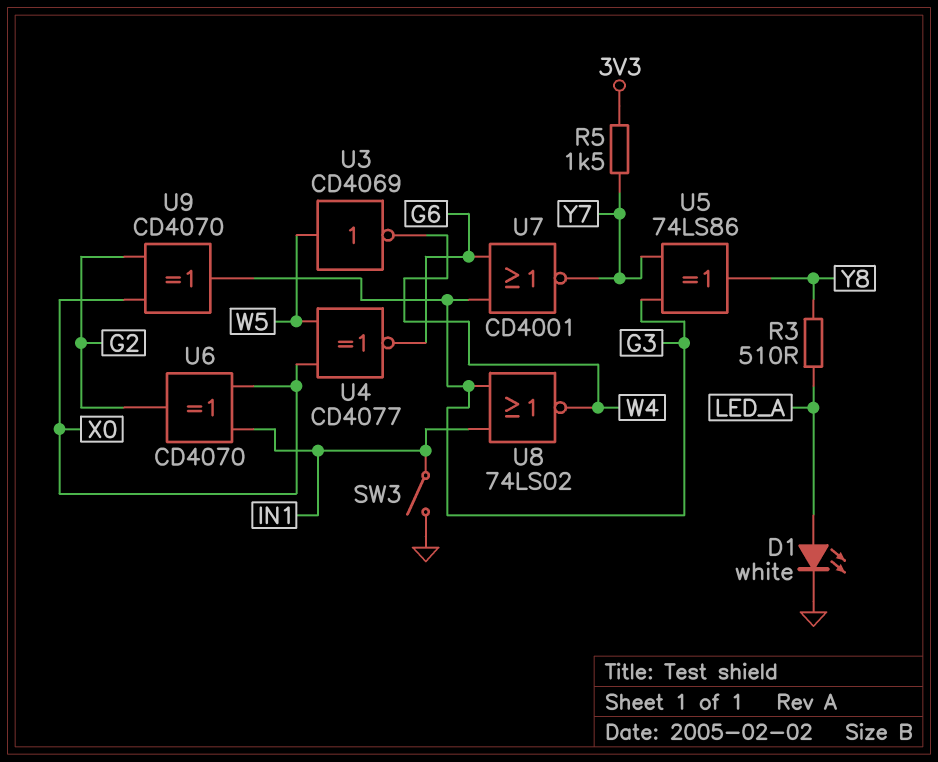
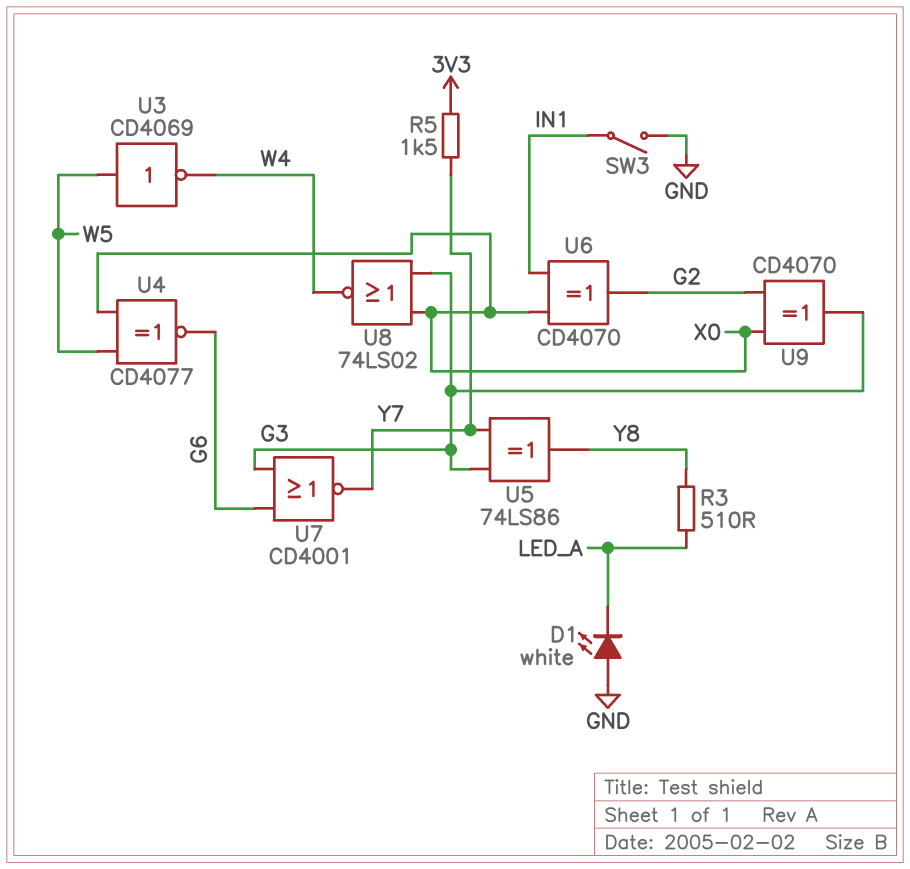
D1: LED white (A LED_A, K GND) -> LED white (A GND, K LED_A)
U8: NOR 74LS02 (in G3, in IN1, out W4) -> NOR 74LS02 (in G3, in X0, out W4)

